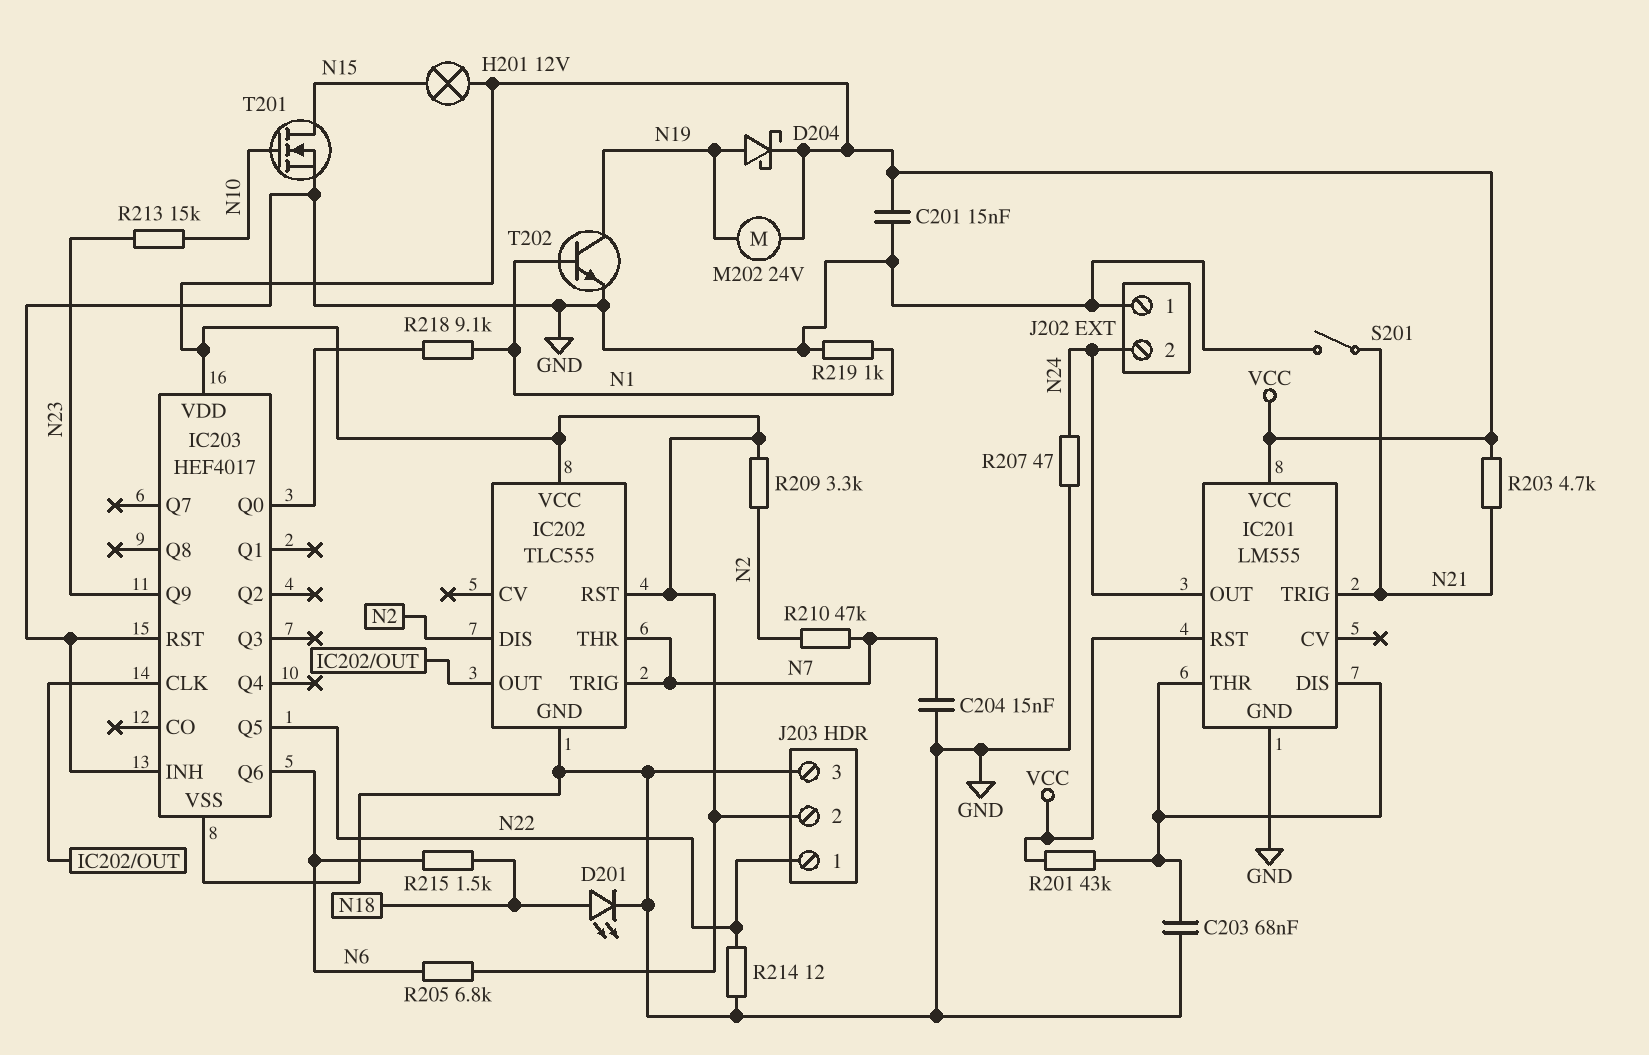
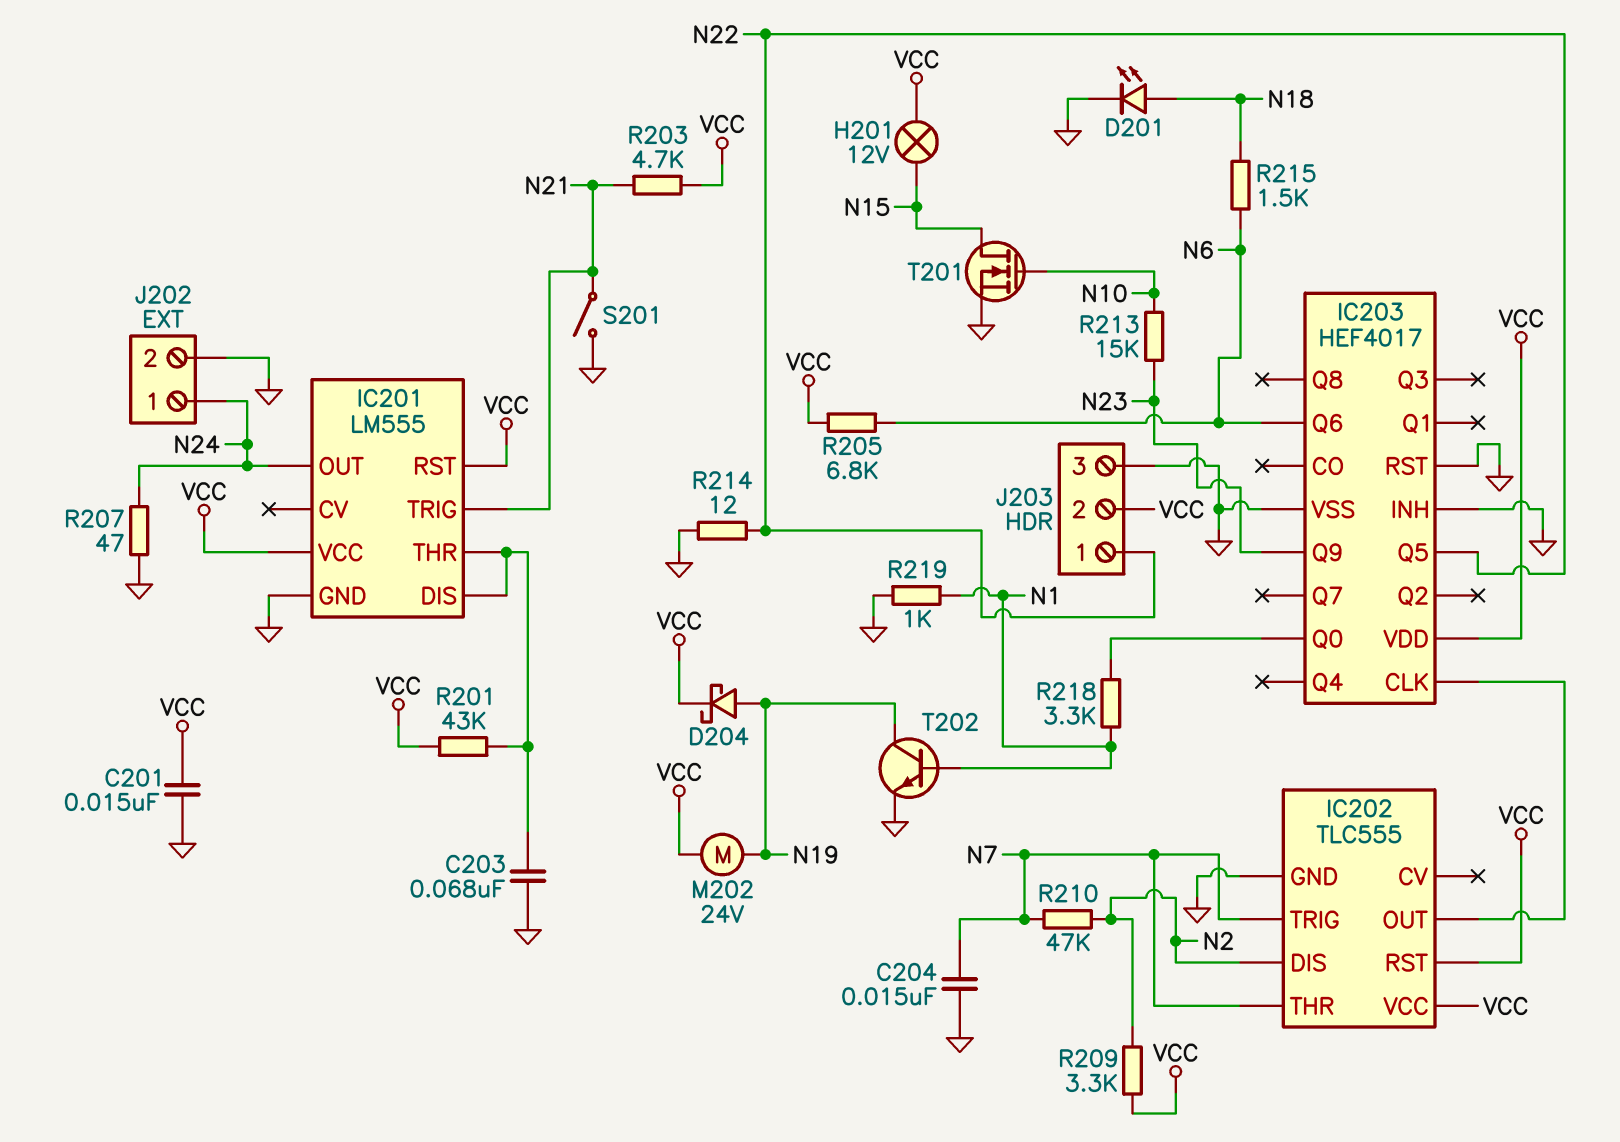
J202 pin 1: GND -> N24
J202 pin 2: N24 -> GND
R218: 9.1k (IC203/Q0, N1) -> 3.3k (IC203/Q0, N1)

